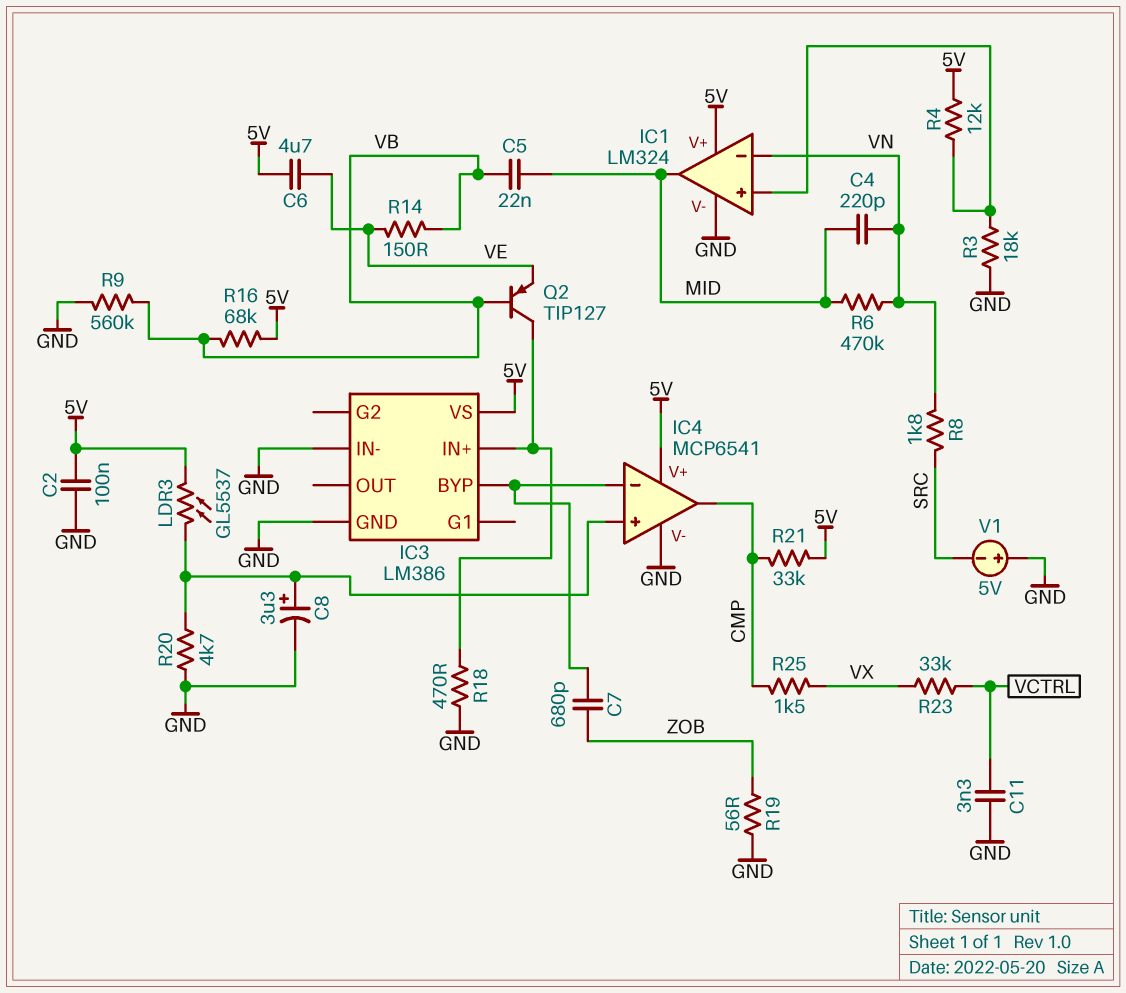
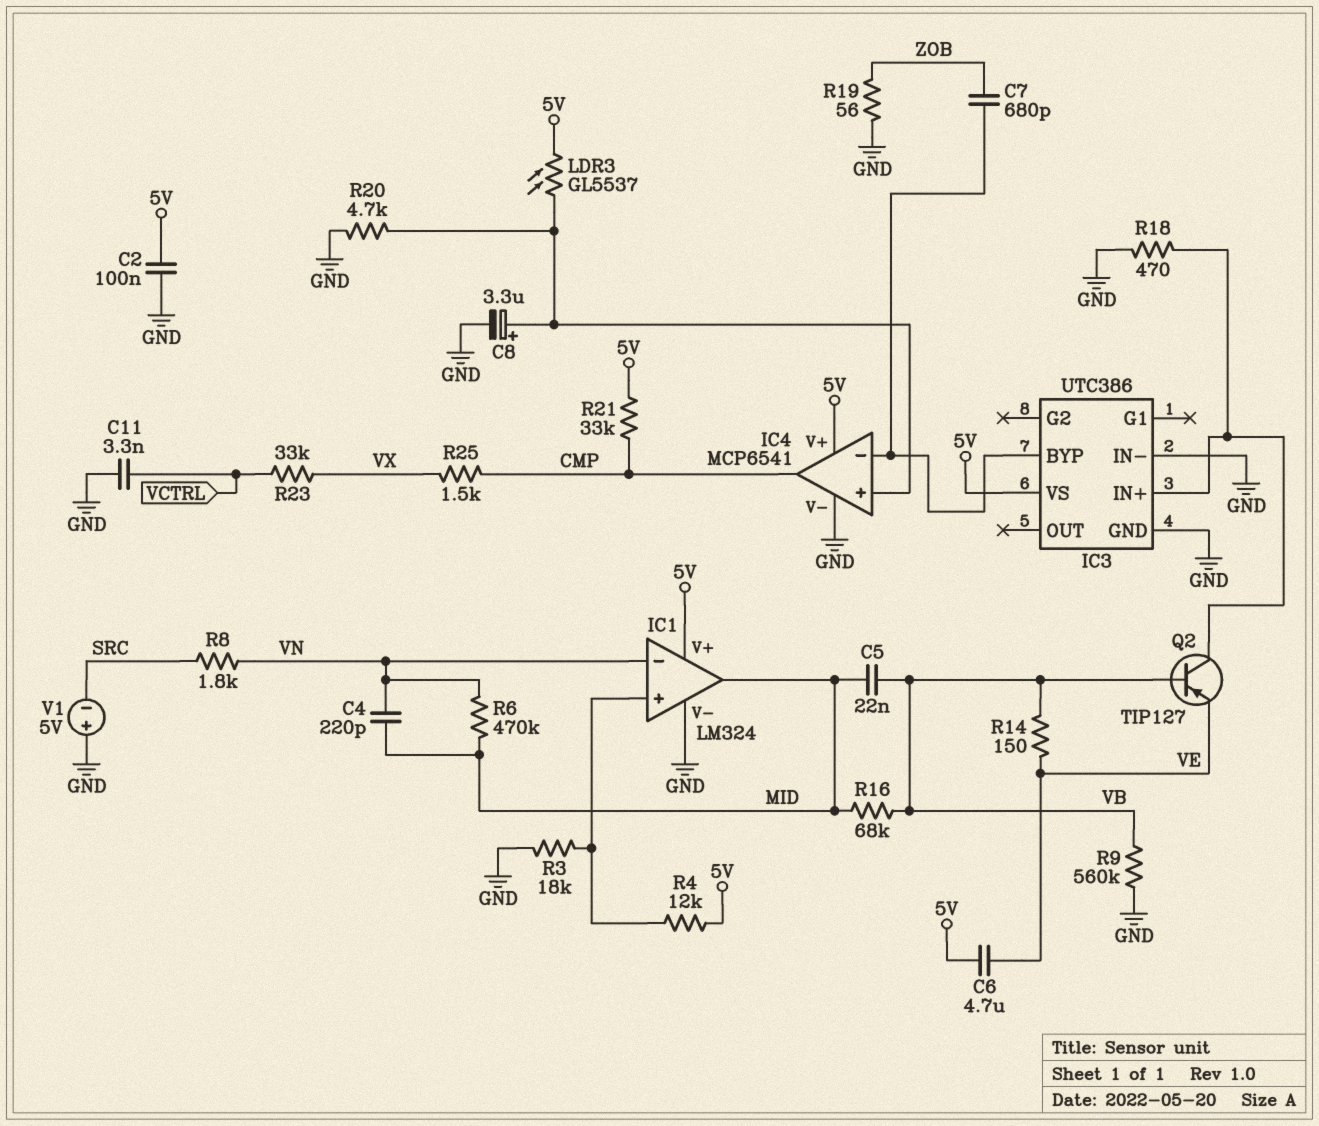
IC3: LM386 -> UTC386
R16: 68k (5V, VB) -> 68k (MID, VB)

